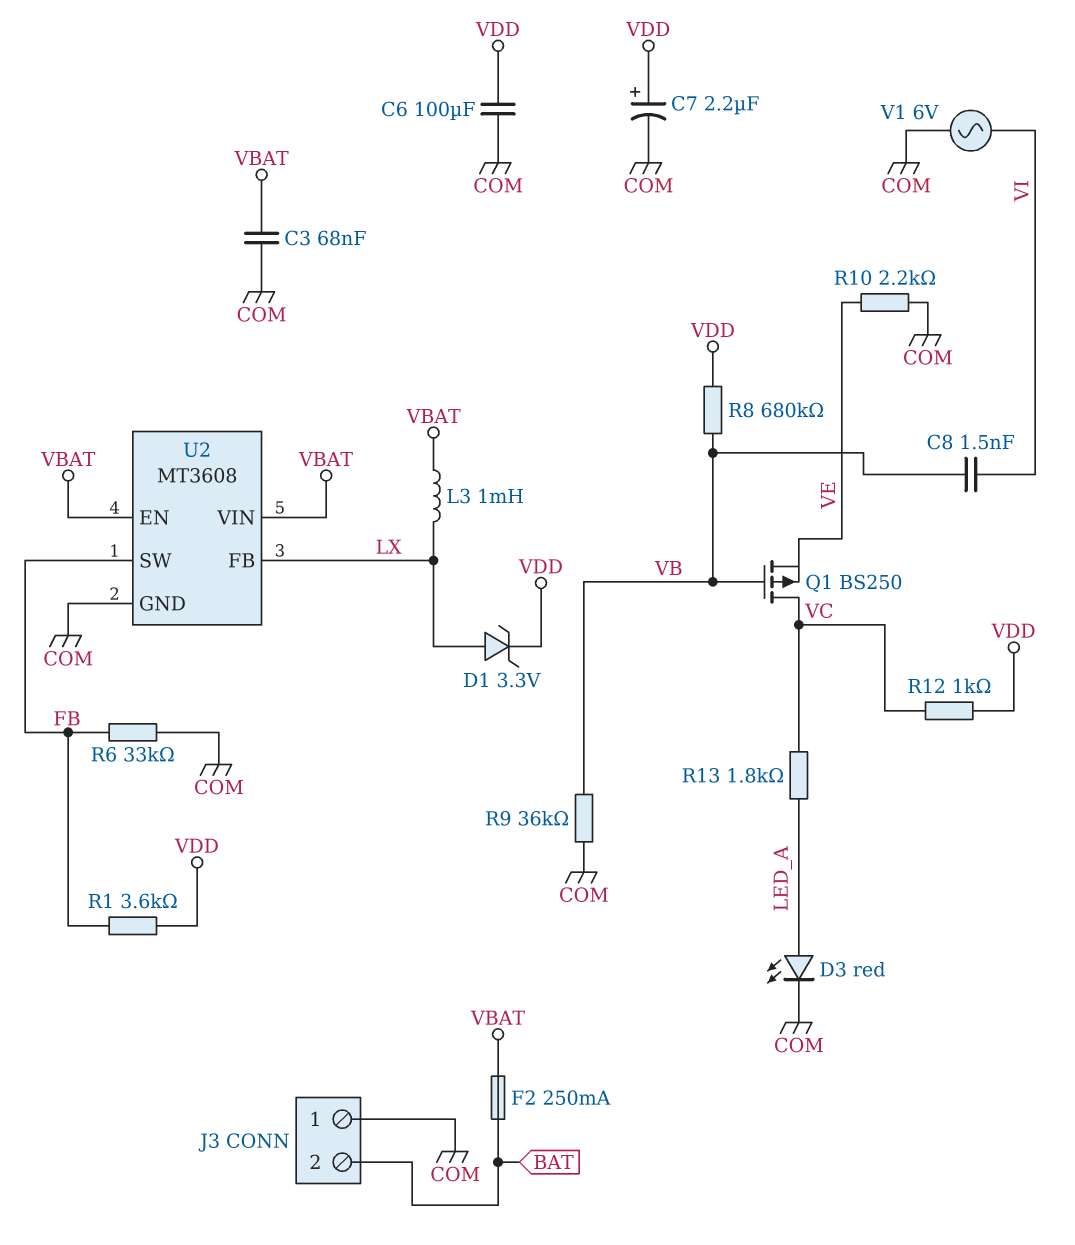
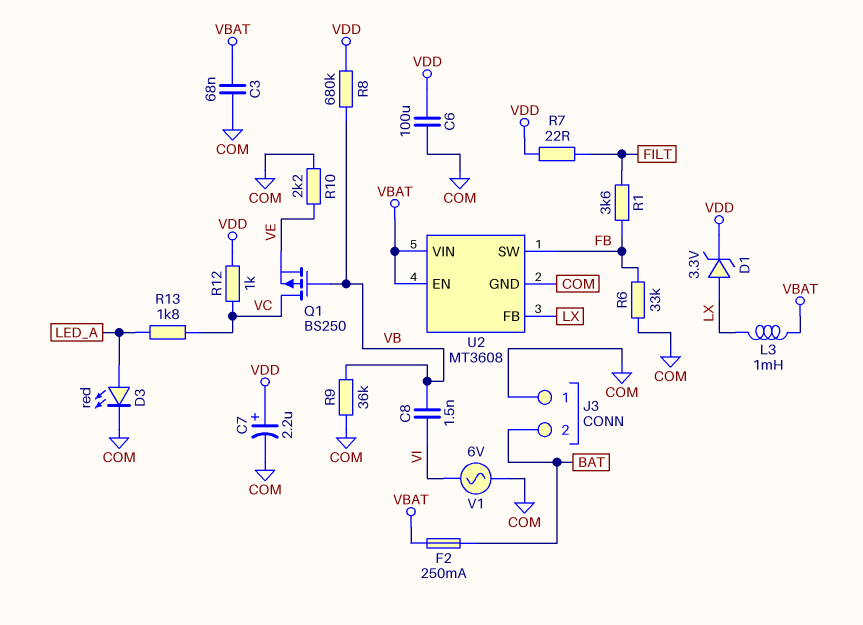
R1: 3.6k (FB, VDD) -> 3.6k (FB, FILT)
R7: none -> 22 (FILT, VDD)

